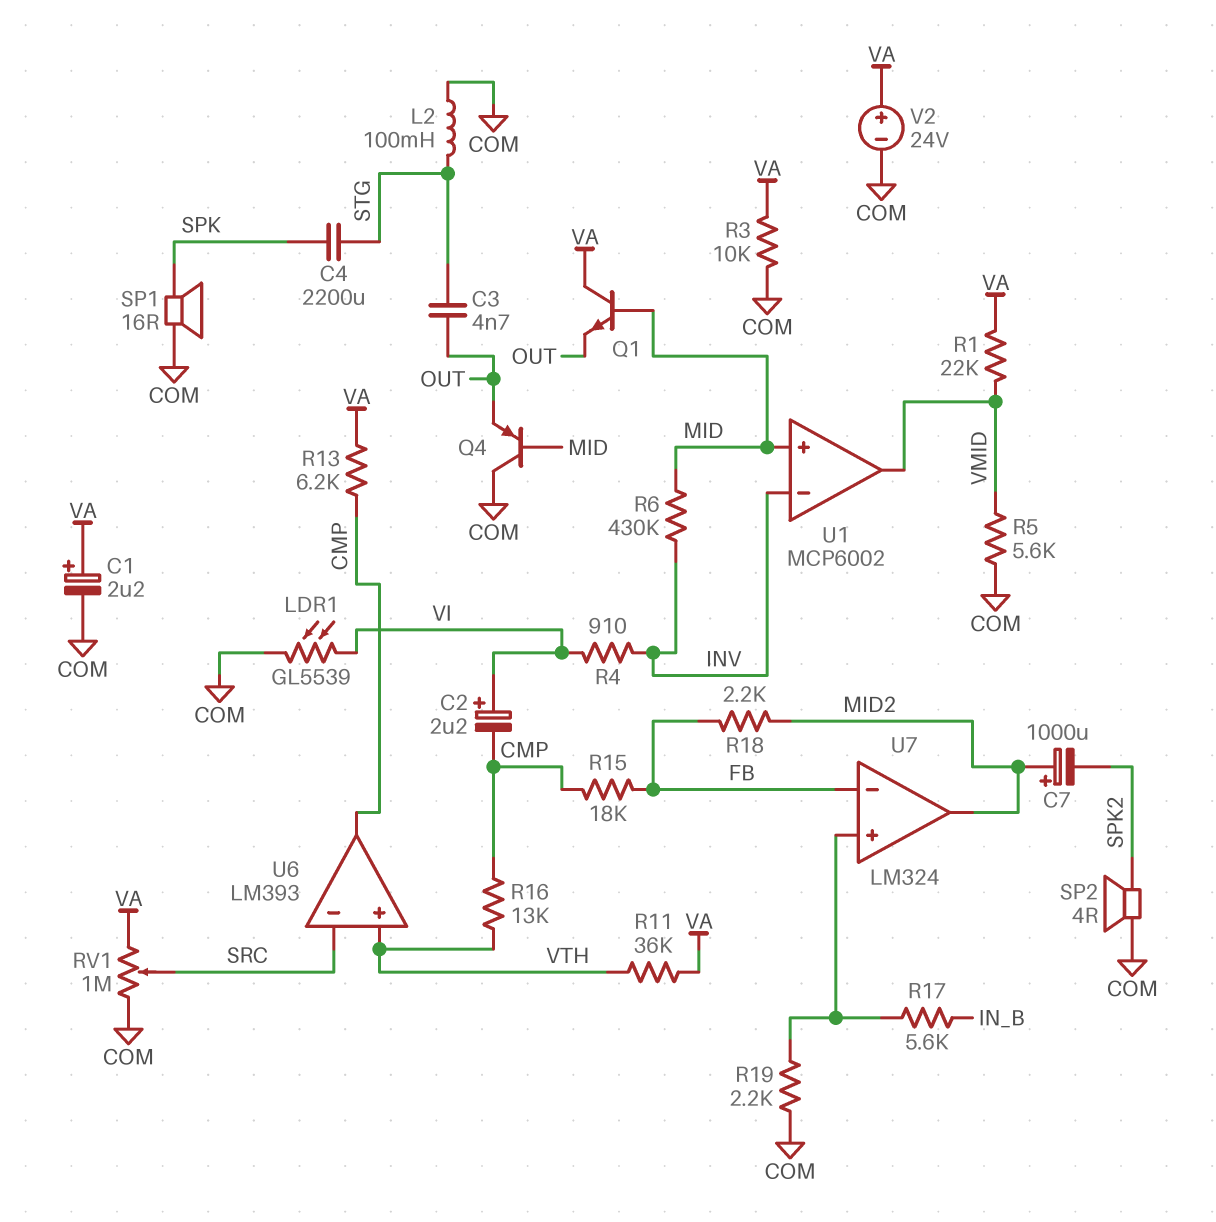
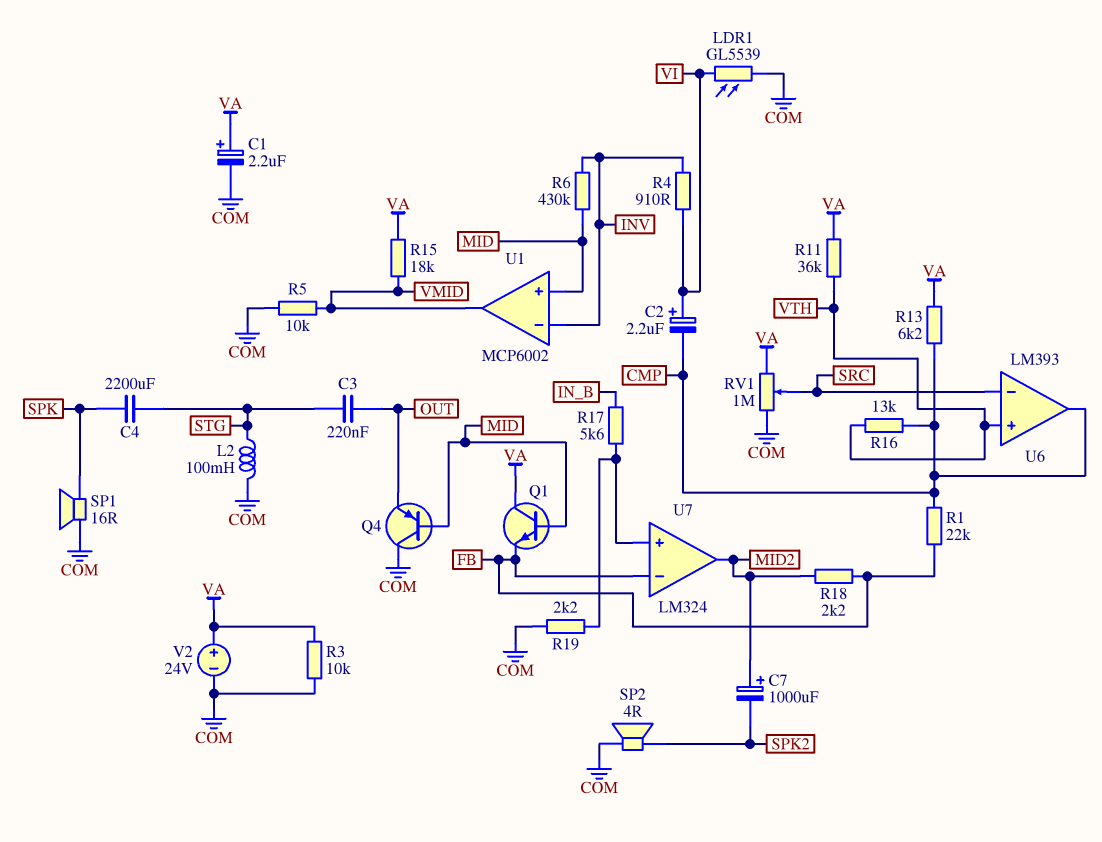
C3: 4.7nF (OUT, STG) -> 220nF (OUT, STG)
Q1: NPN (B MID, C VA, E OUT) -> NPN (B MID, C VA, E FB)
R1: 22k (VA, VMID) -> 22k (CMP, FB)
R5: 5.6k (COM, VMID) -> 10k (COM, VMID)
R15: 18k (CMP, FB) -> 18k (VA, VMID)

